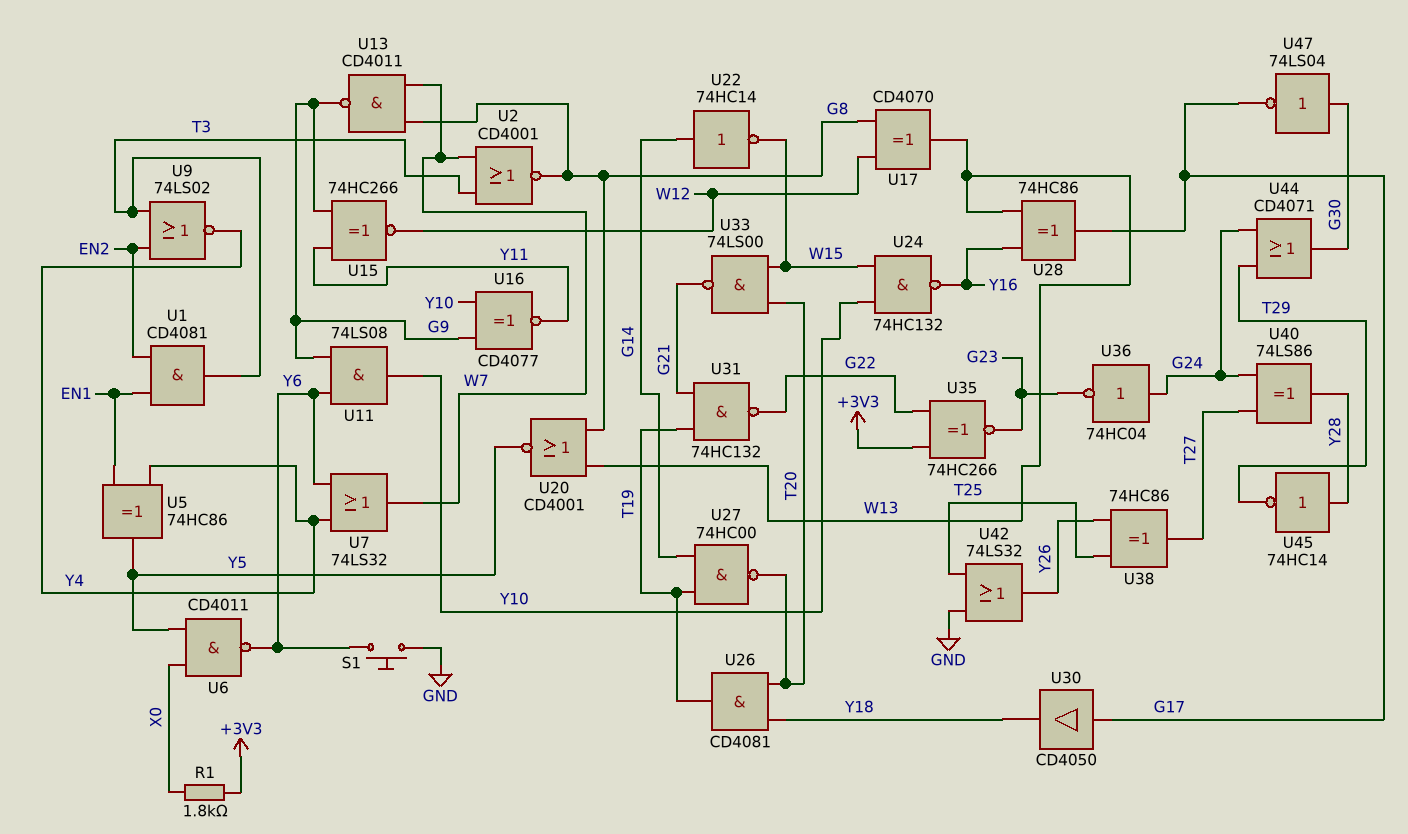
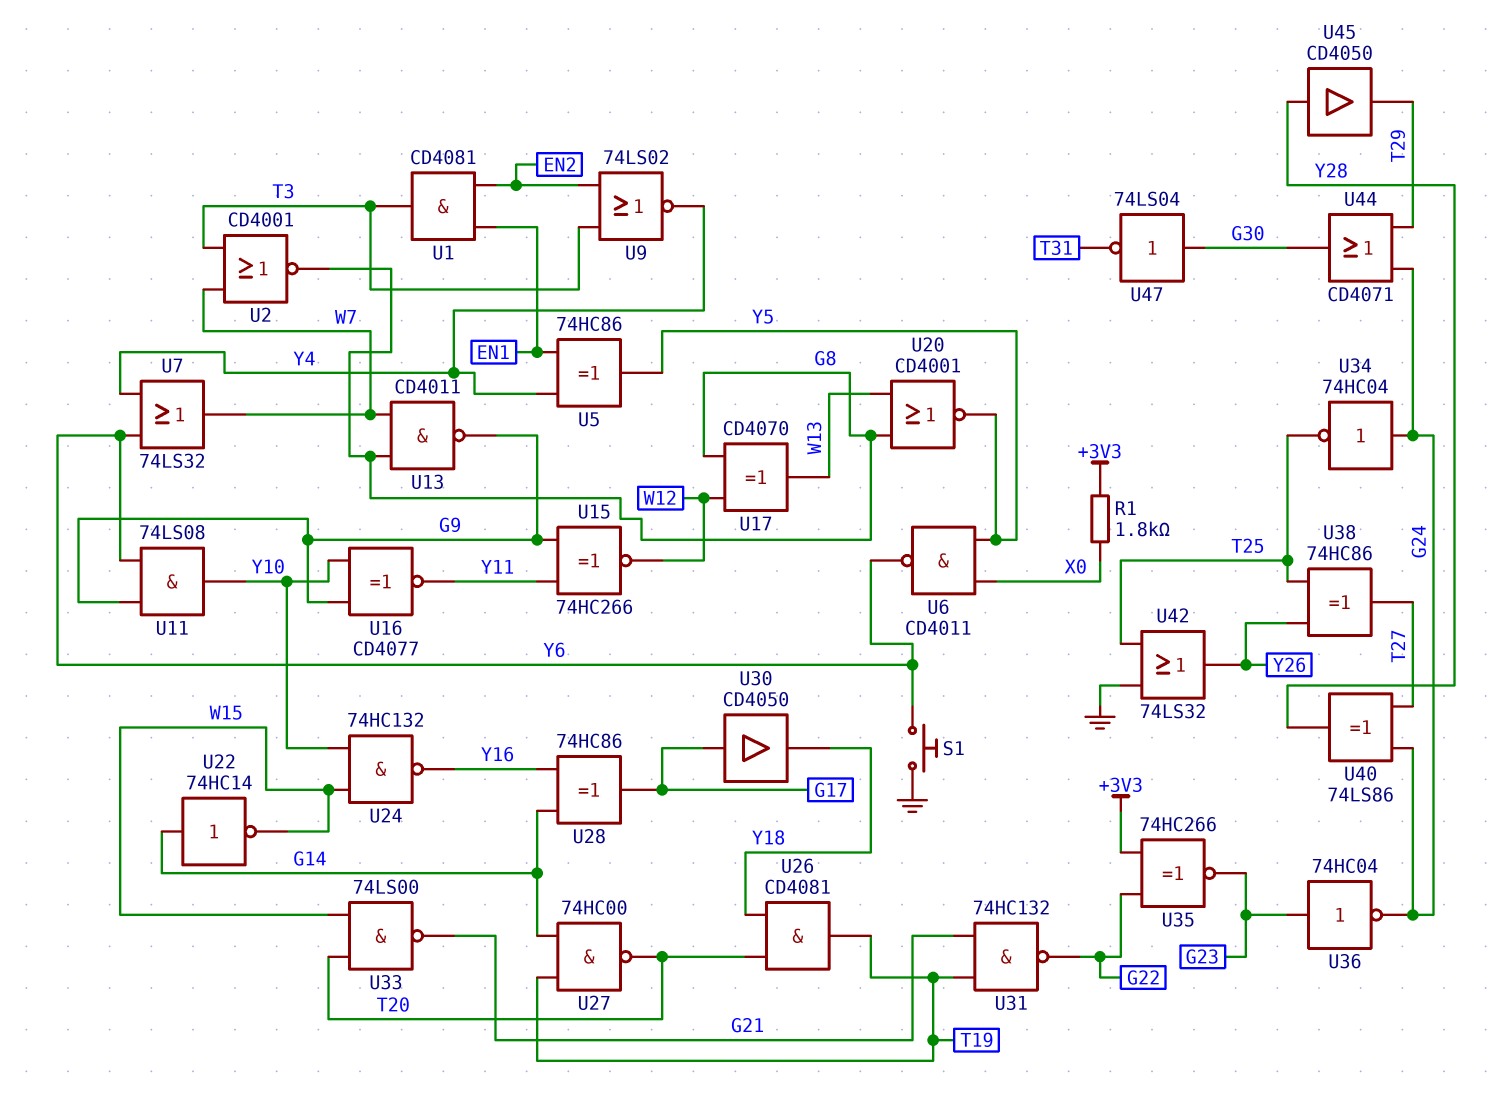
U28: XOR 74HC86 (in W13, in Y16, out G17) -> XOR 74HC86 (in G14, in Y16, out G17)
U34: none -> NOT 74HC04 (in G24, out T25)
U36: NOT 74HC04 (in G24, out G23) -> NOT 74HC04 (in G23, out G24)
U45: NOT 74HC14 (in Y28, out T29) -> buffer CD4050 (in Y28, out T29)
U47: NOT 74LS04 (in G30, out G17) -> NOT 74LS04 (in G30, out T31)

